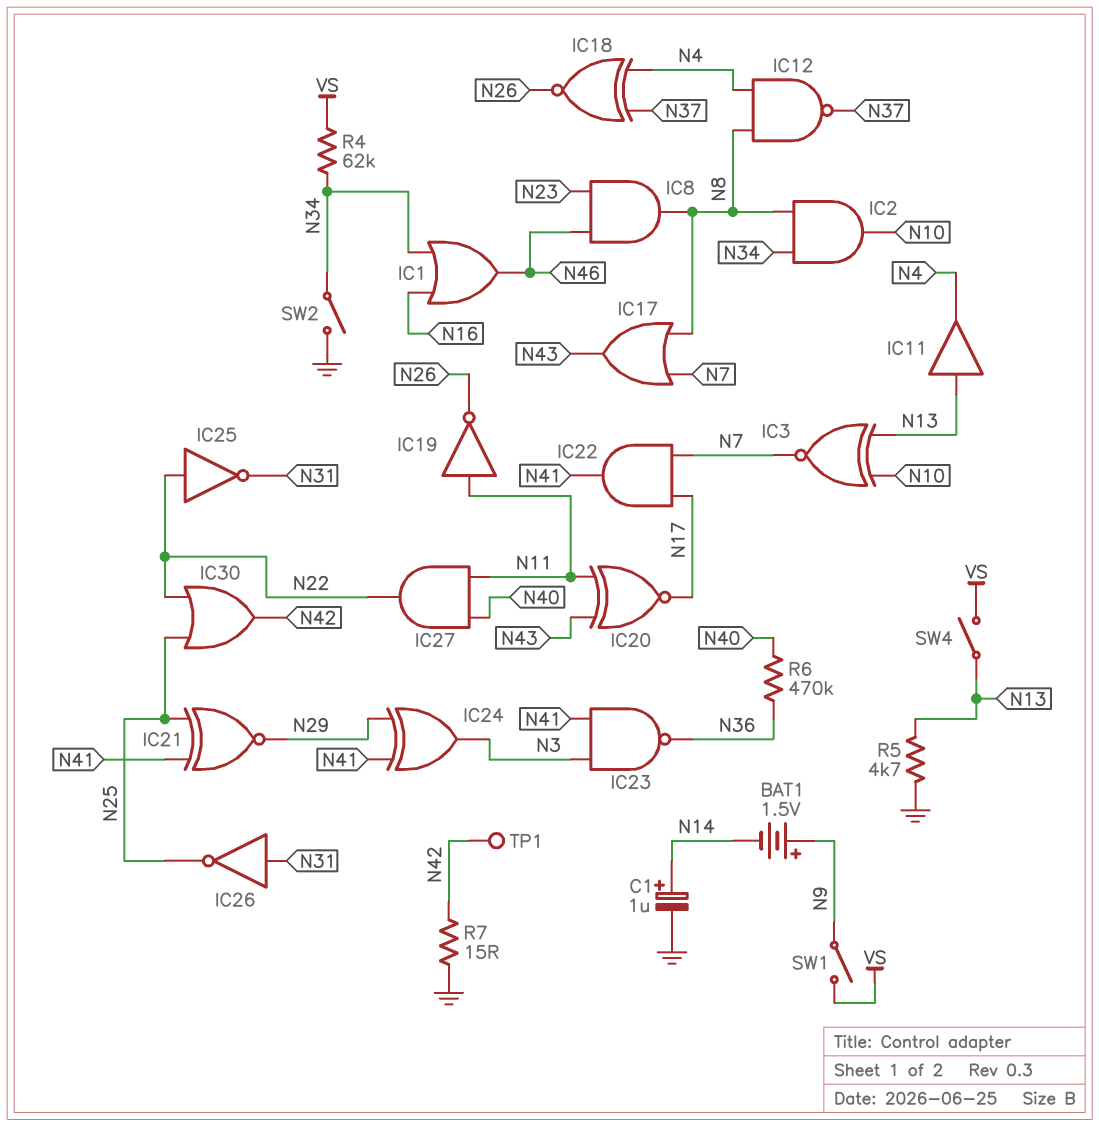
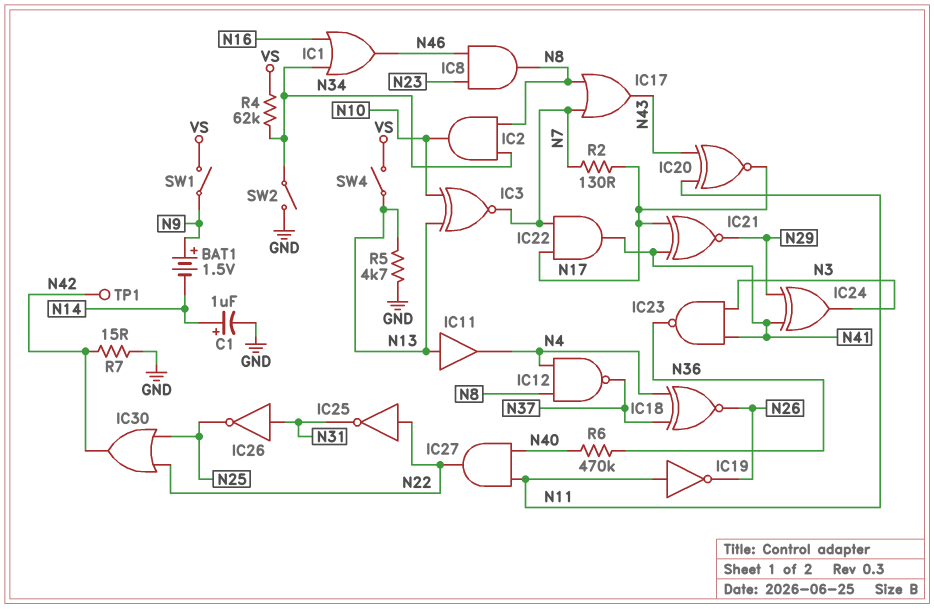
IC21: XNOR (in N25, in N41, out N29) -> XNOR (in N17, in N41, out N29)
R2: none -> 130 (N7, N17)

